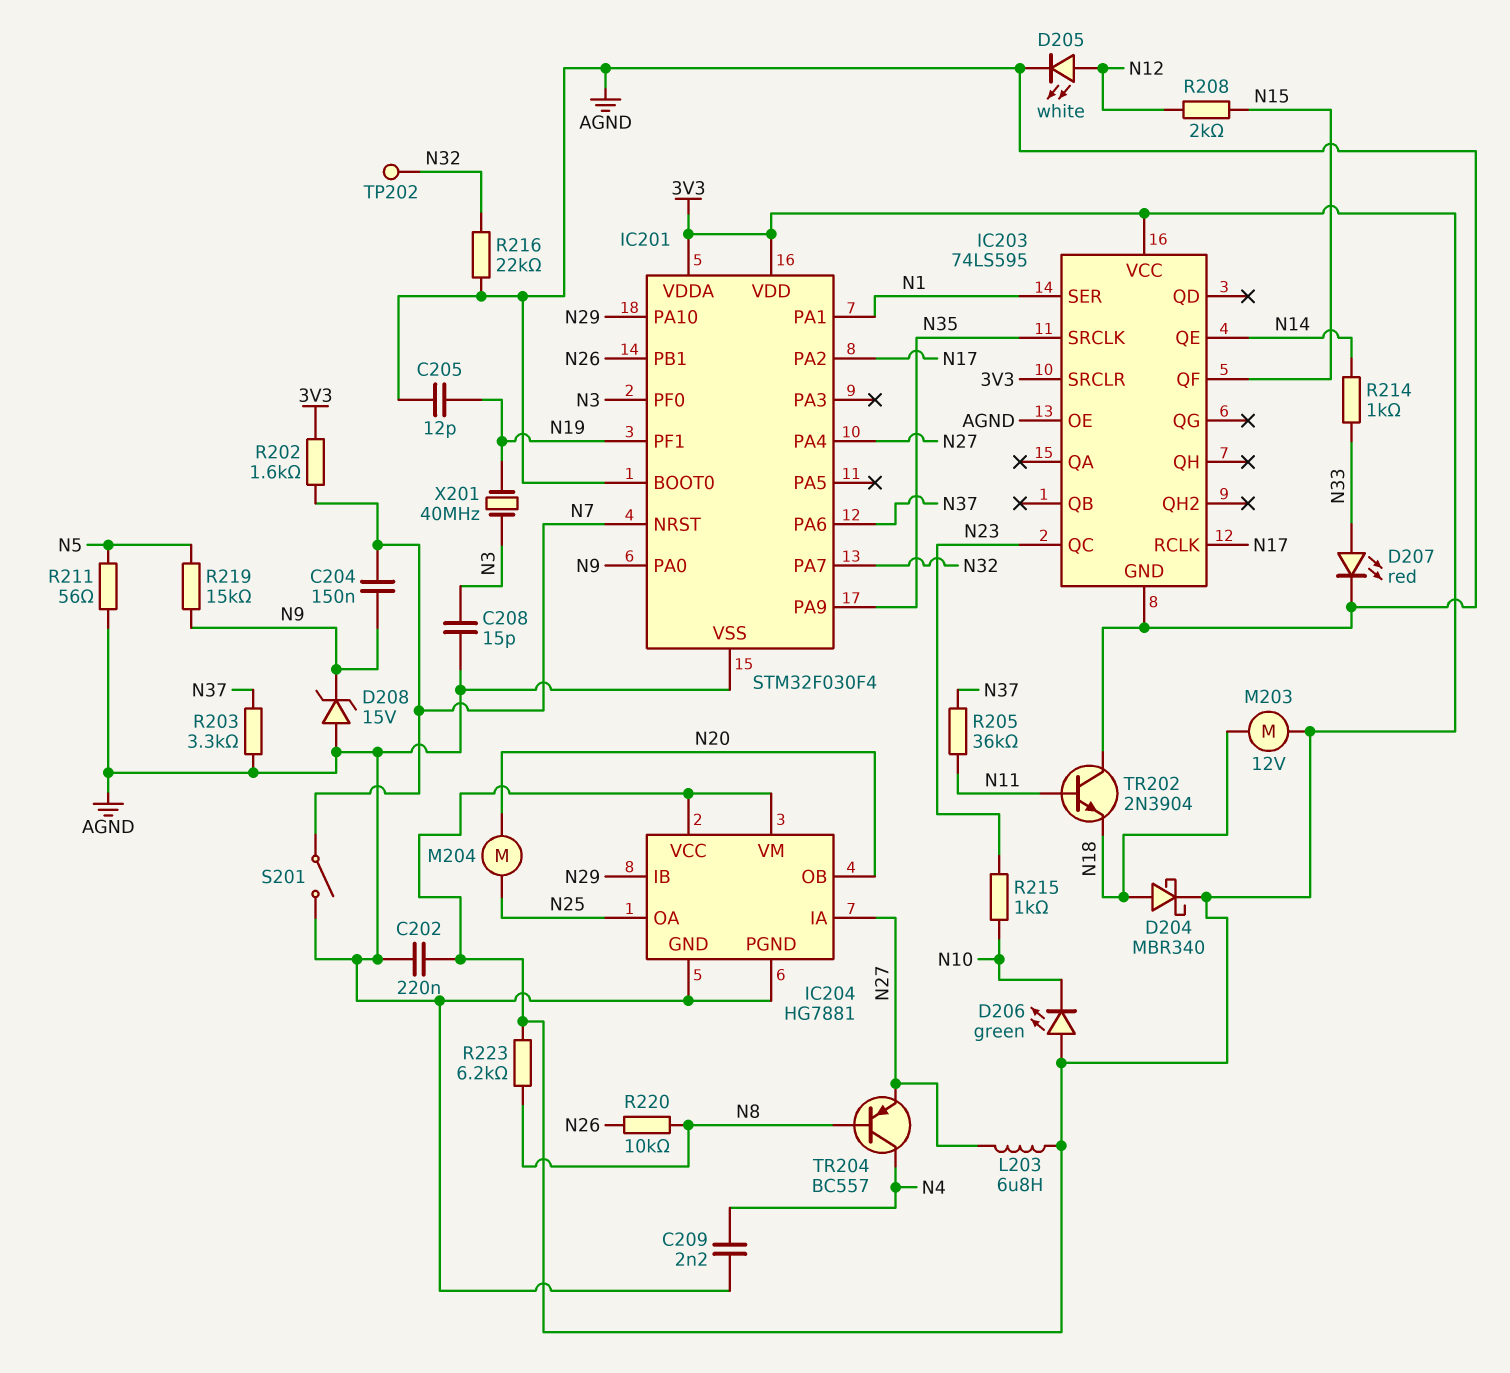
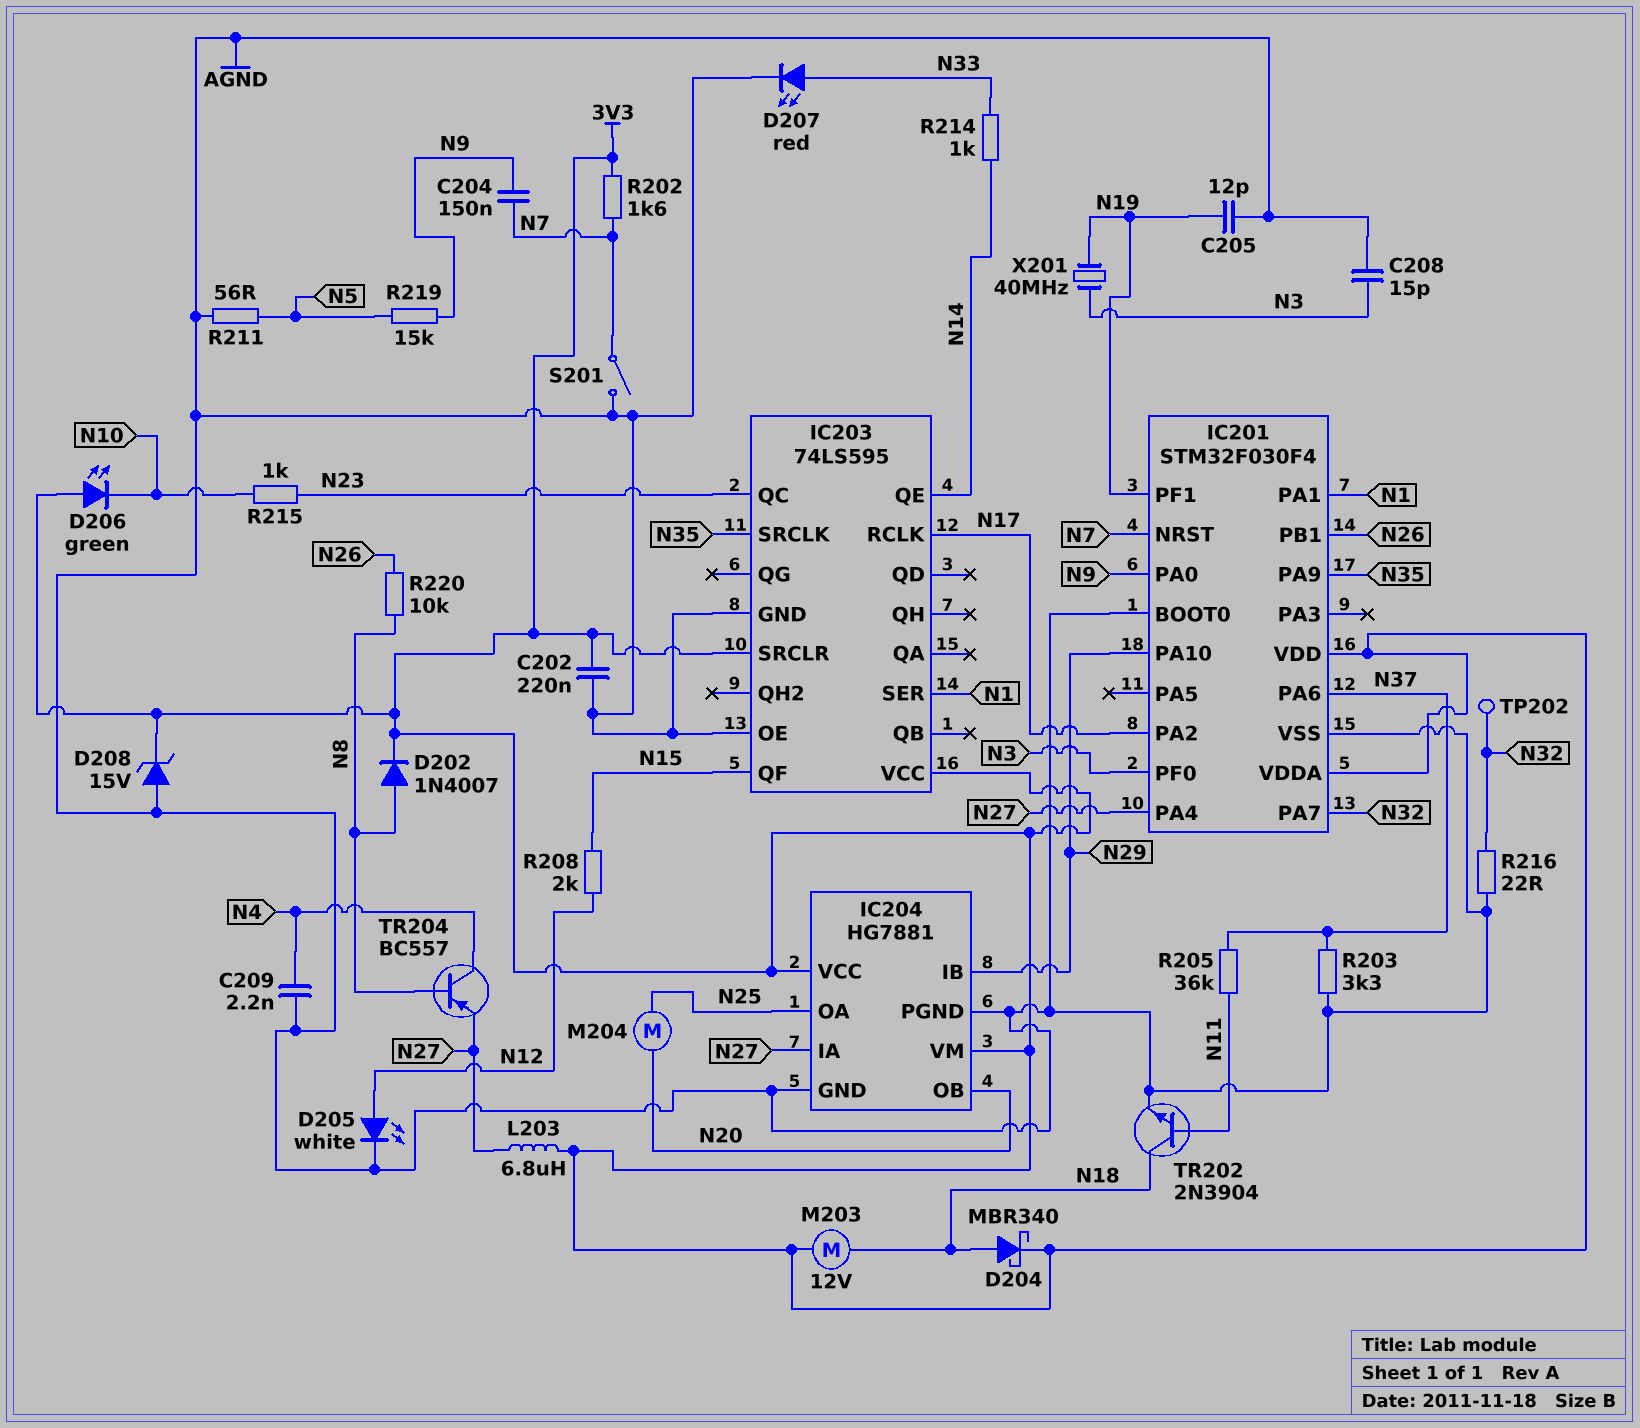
D202: none -> diode 1N4007 (A N8, K 3V3)
D208: zener 15V (A AGND, K N9) -> zener 15V (A AGND, K 3V3)
R216: 22k (AGND, N32) -> 22 (AGND, N32)
R223: 6.2k (3V3, N8) -> none
TR202: NPN 2N3904 (B N11, C AGND, E N18) -> NPN 2N3904 (B N11, C N18, E AGND)

